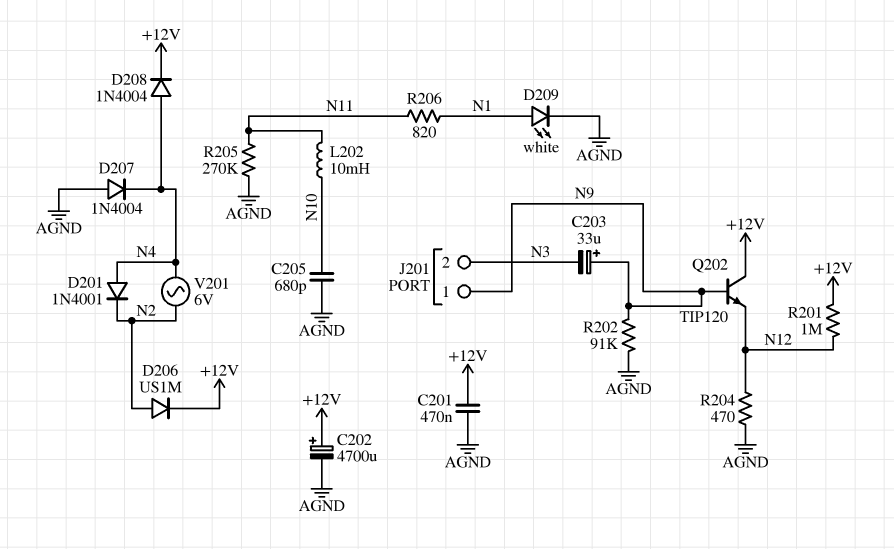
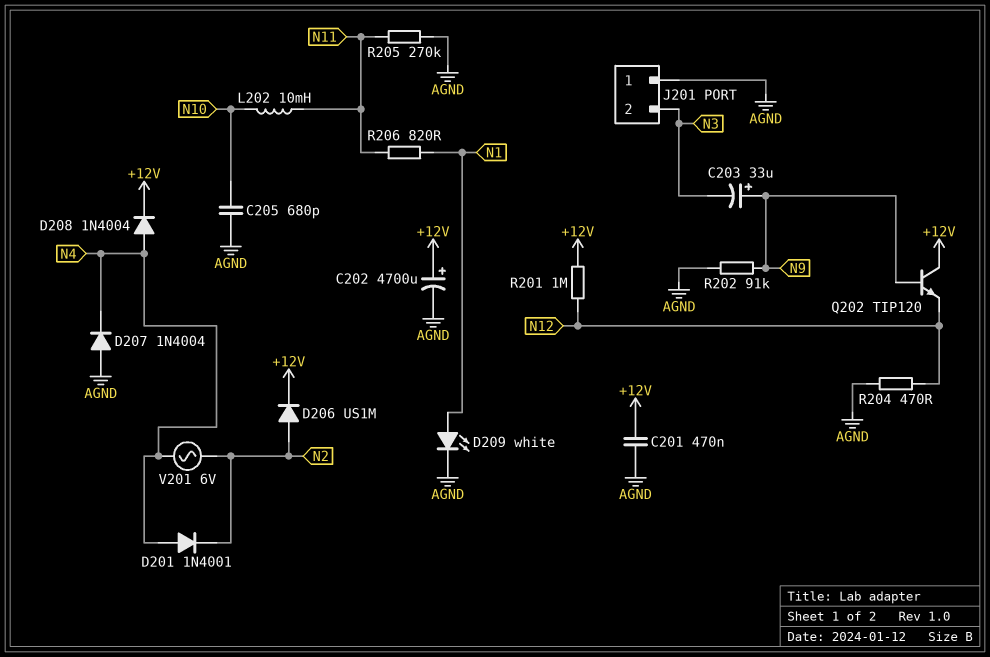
J201 pin 1: N9 -> AGND

